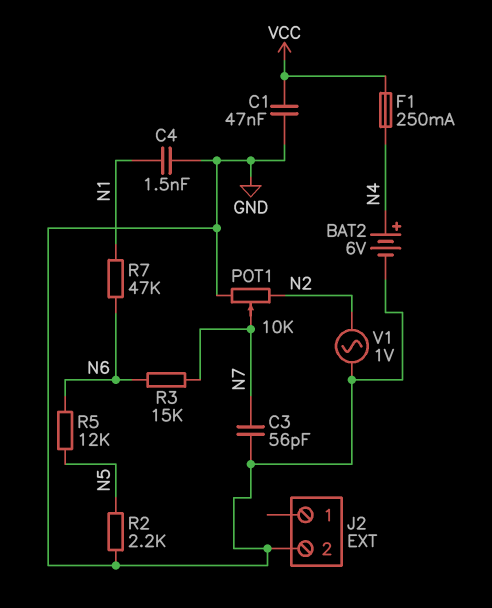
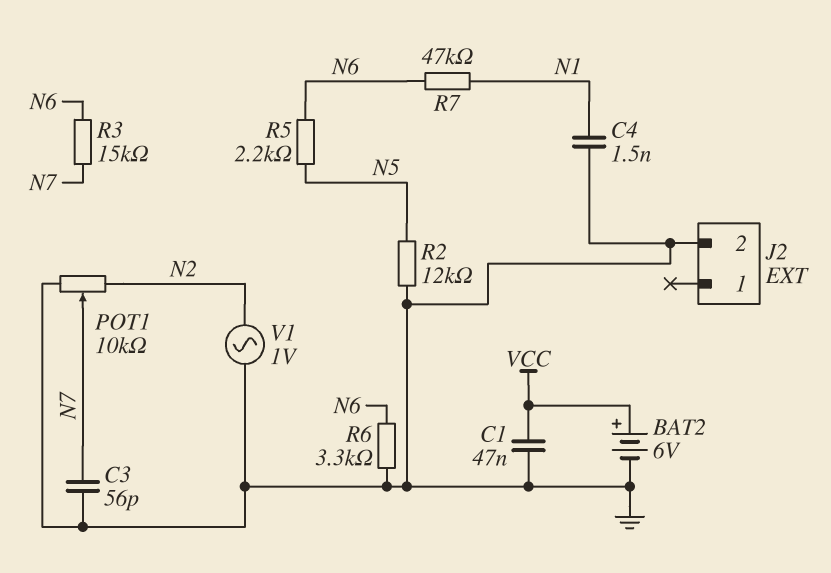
BAT2: 6V (plus N4, minus GND) -> 6V (plus VCC, minus GND)
F1: 250mA (N4, VCC) -> none
R2: 2.2k (GND, N5) -> 12k (GND, N5)
R5: 12k (N5, N6) -> 2.2k (N5, N6)
R6: none -> 3.3k (GND, N6)

